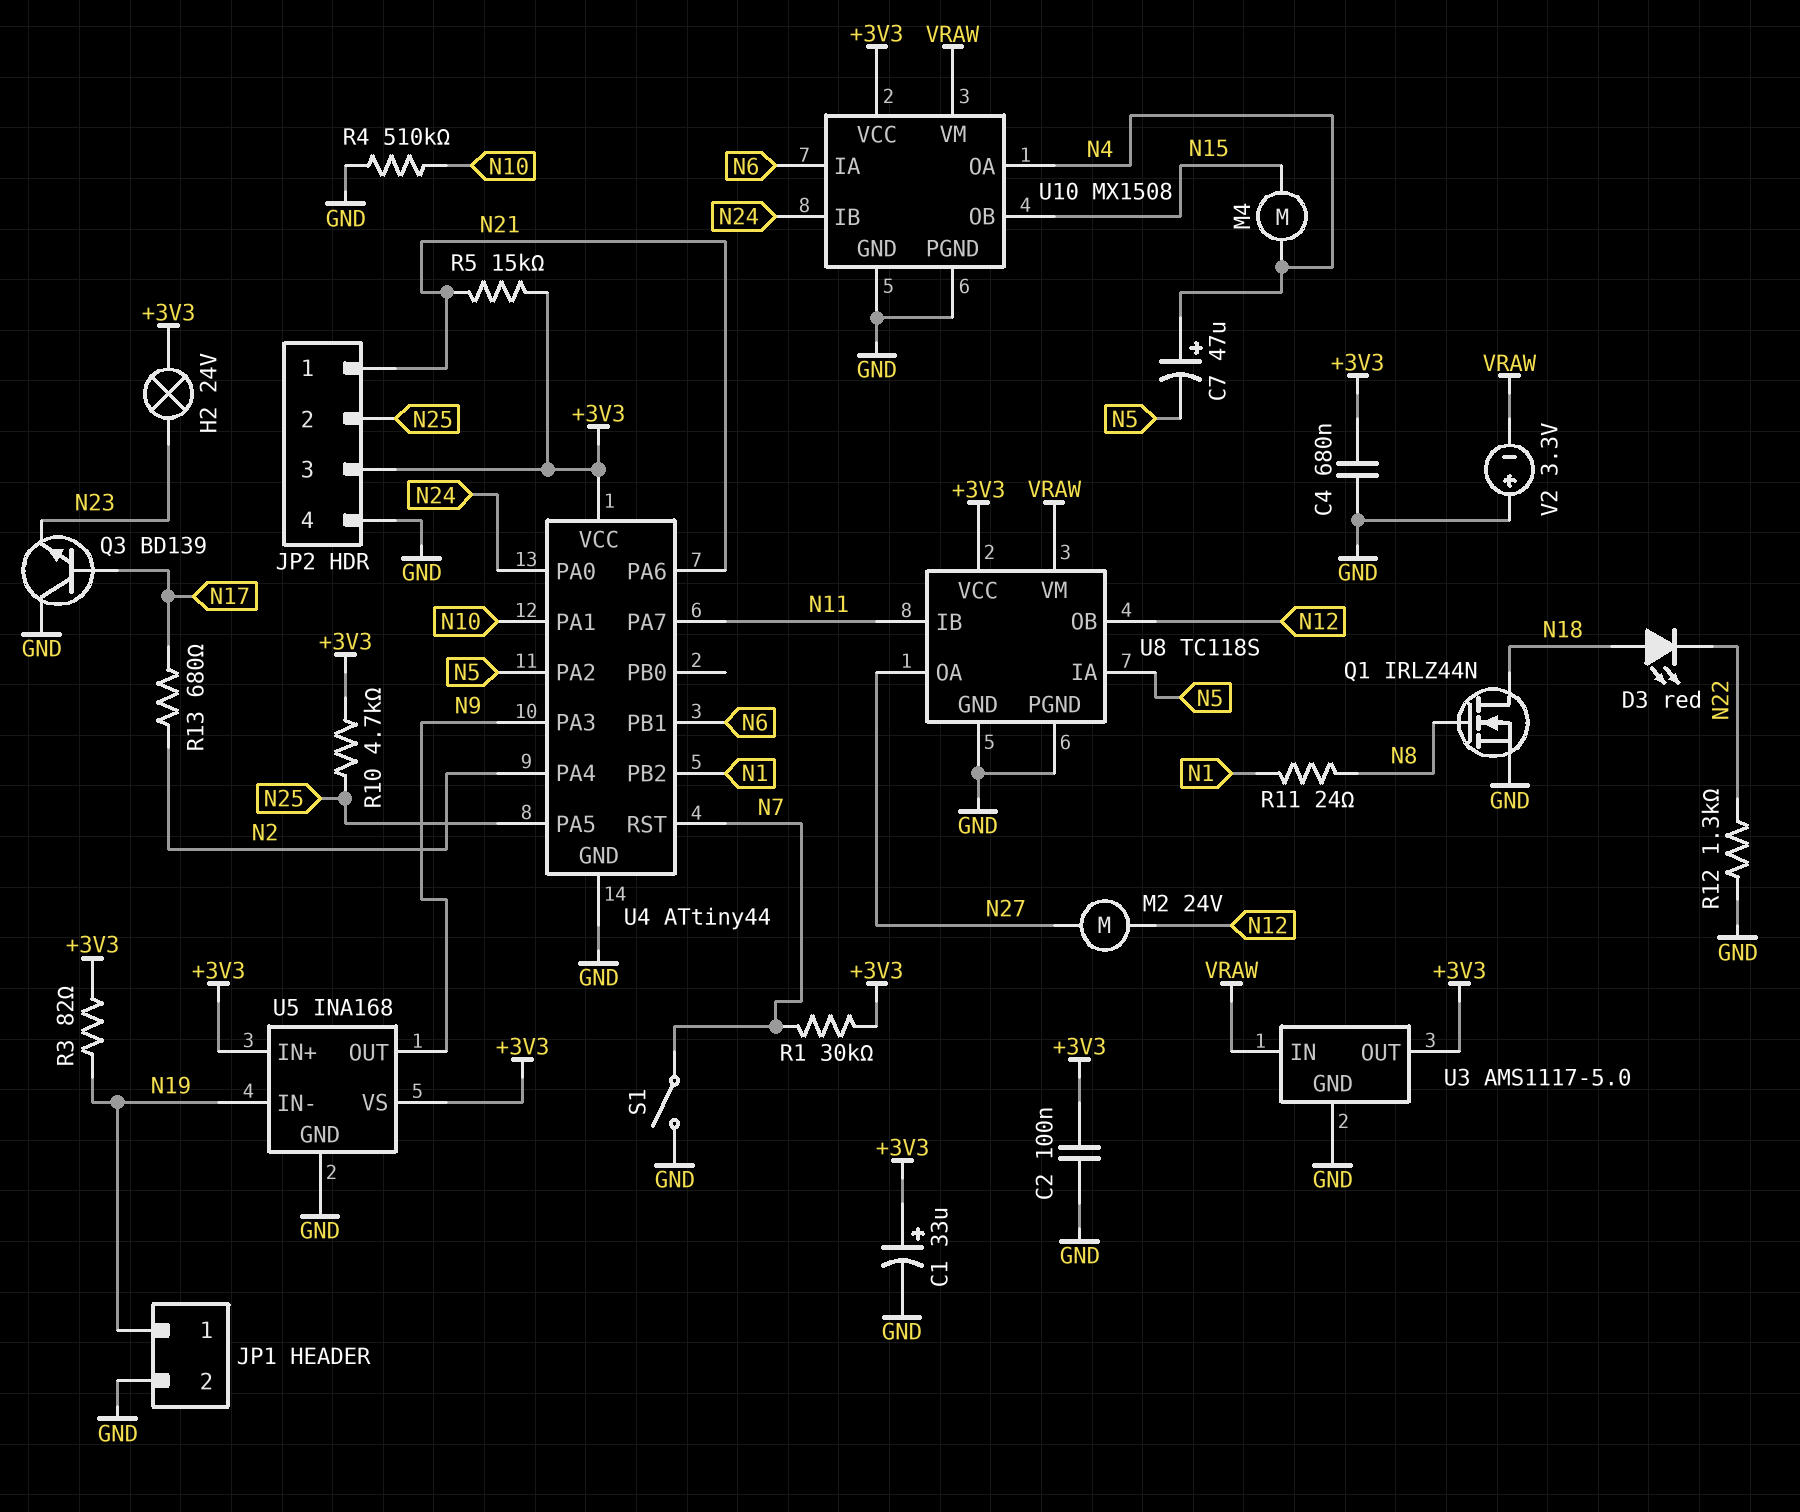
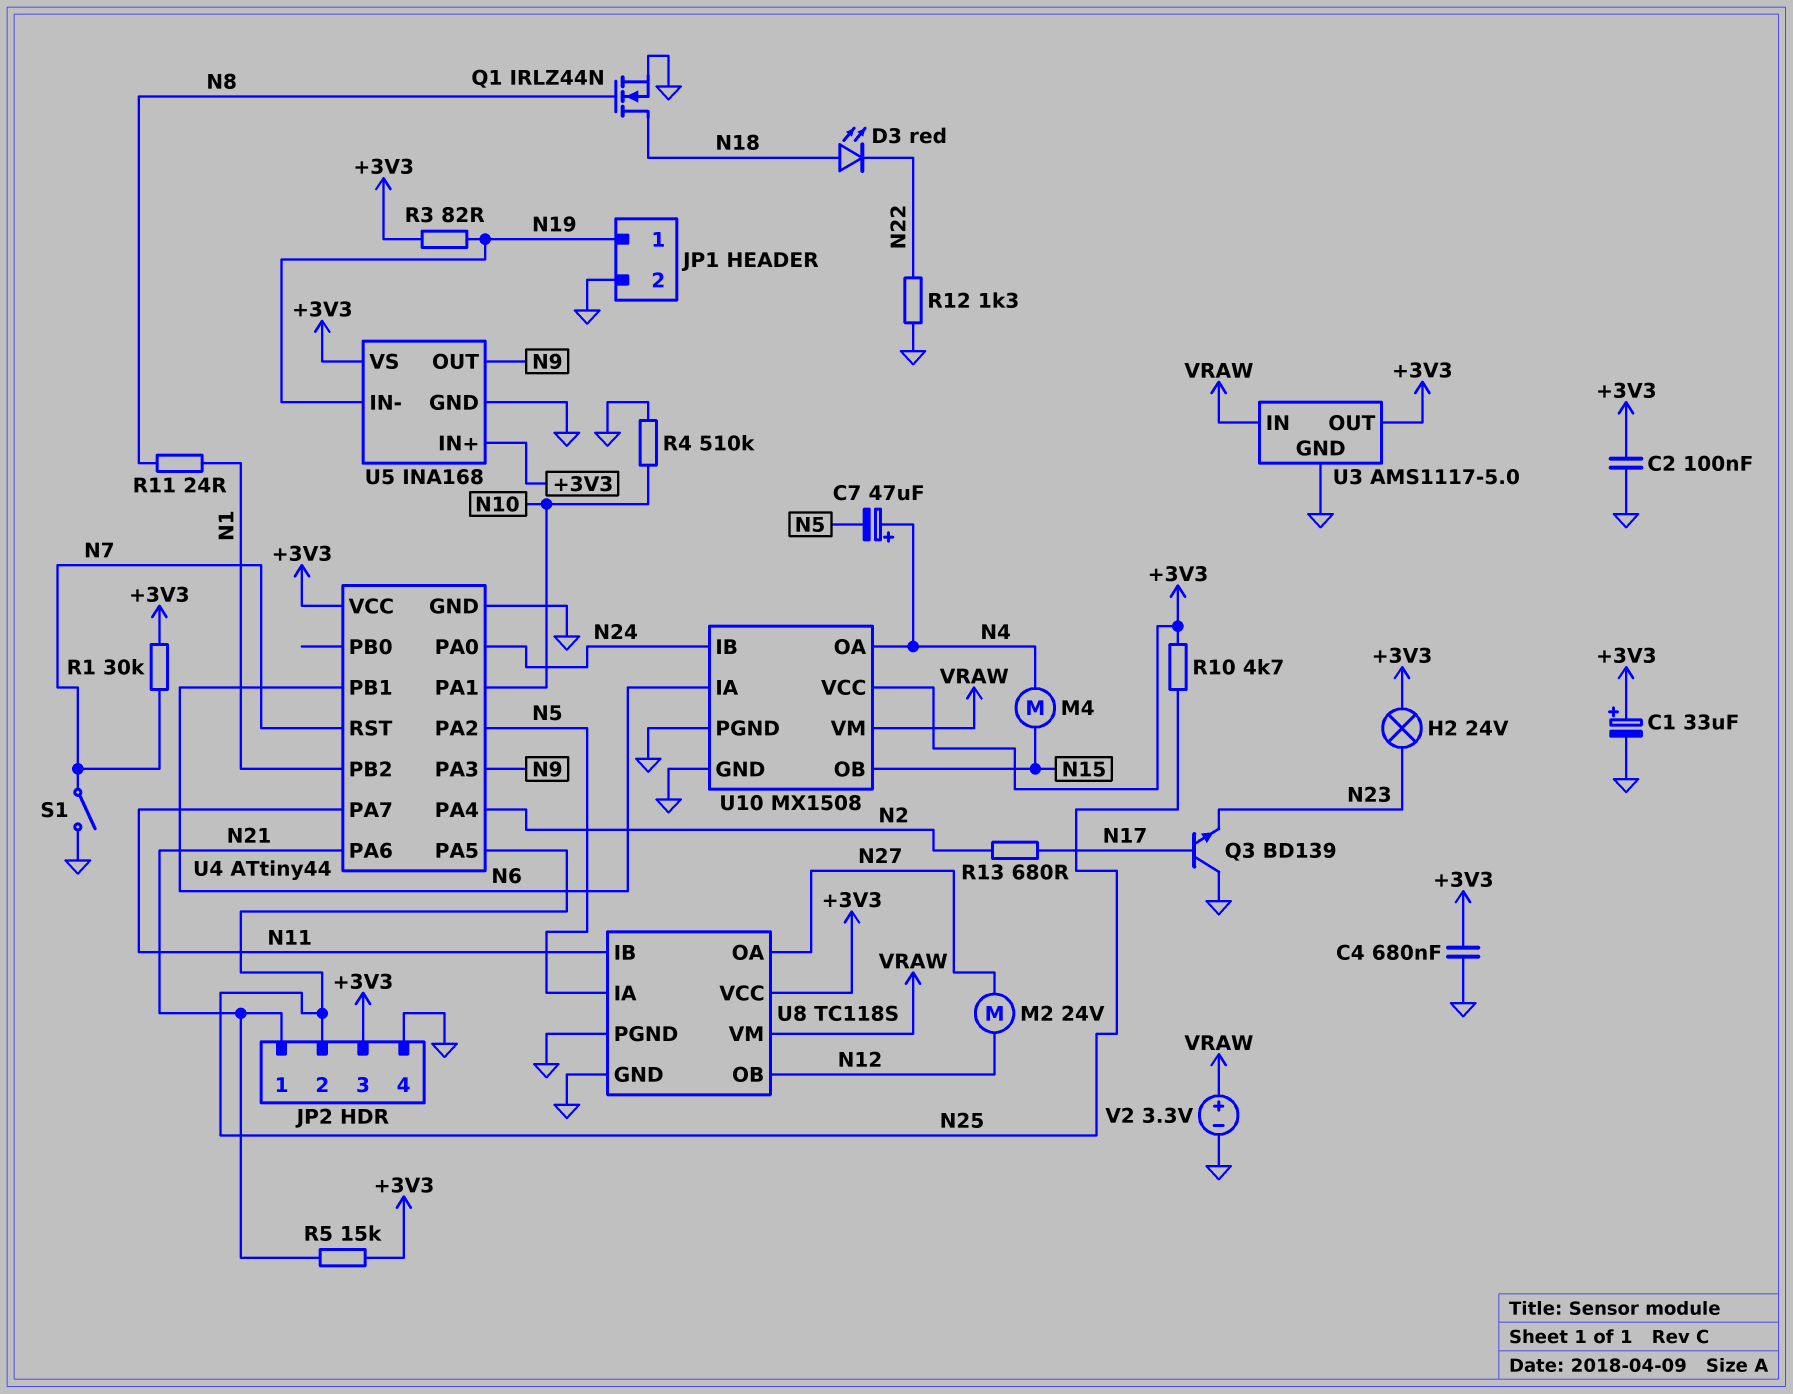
V2: 3.3V (plus GND, minus VRAW) -> 3.3V (plus VRAW, minus GND)

